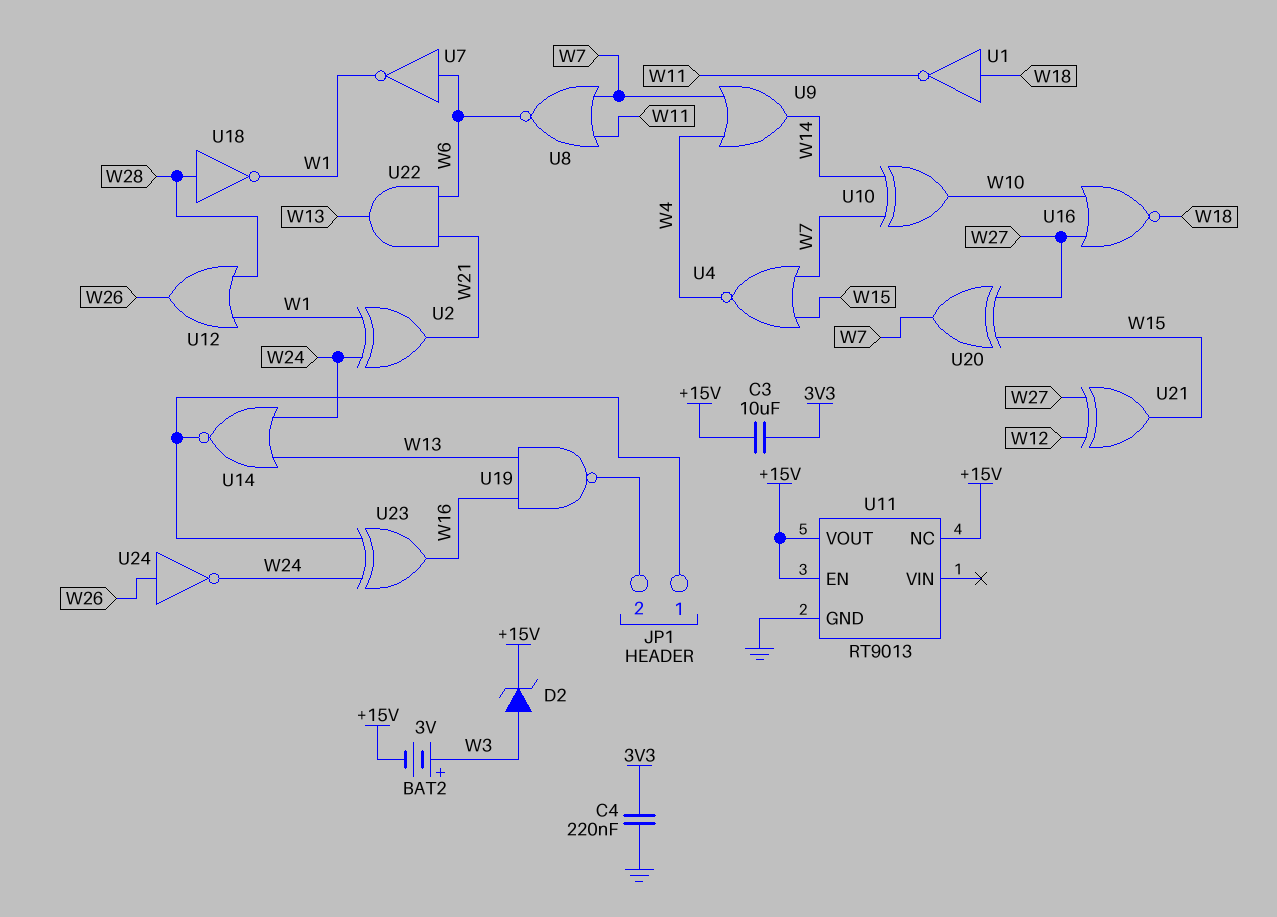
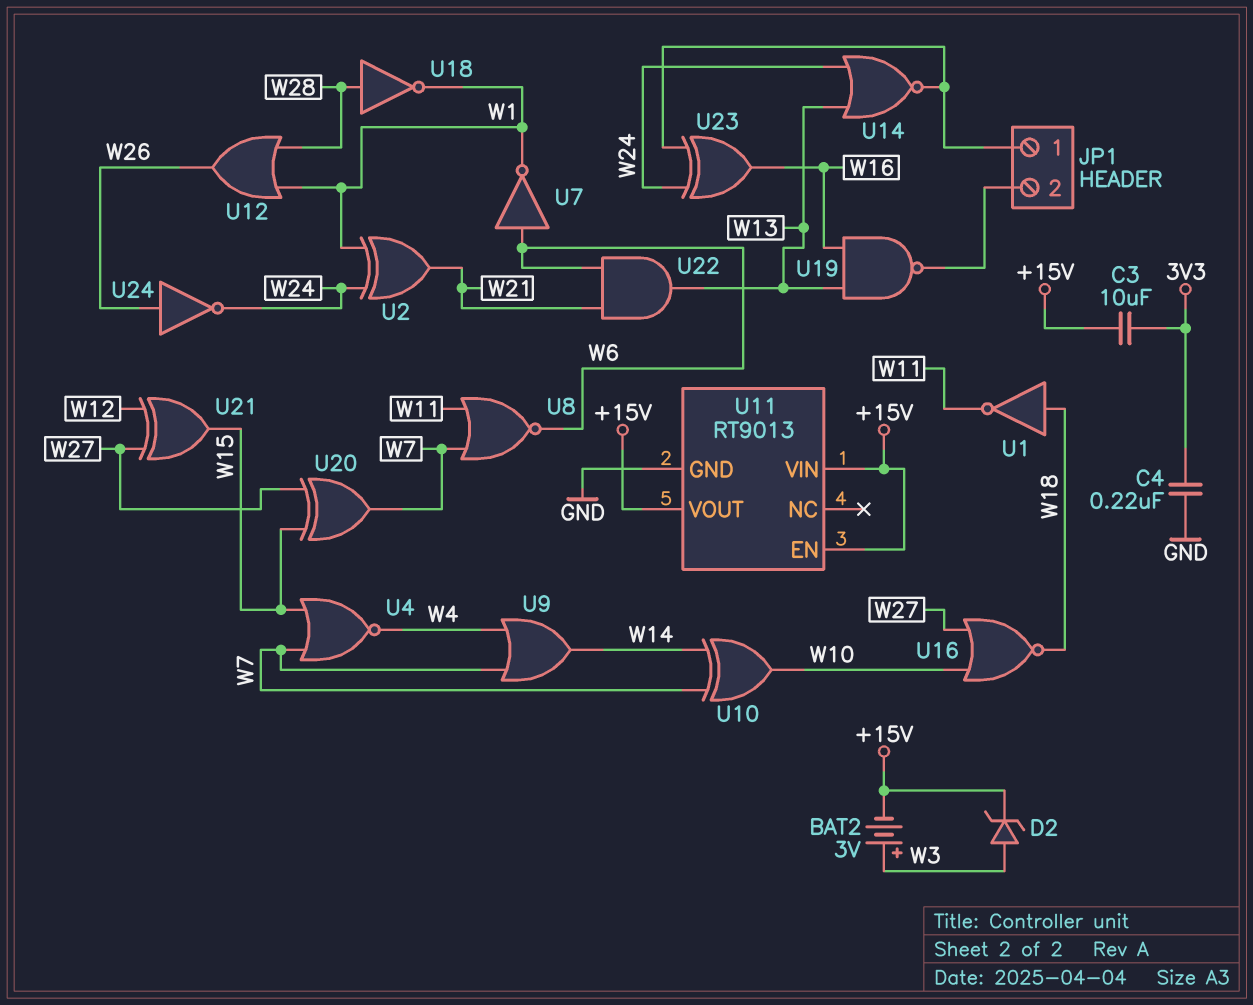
U11 pin NC: +15V -> none
U11 pin VIN: none -> +15V

